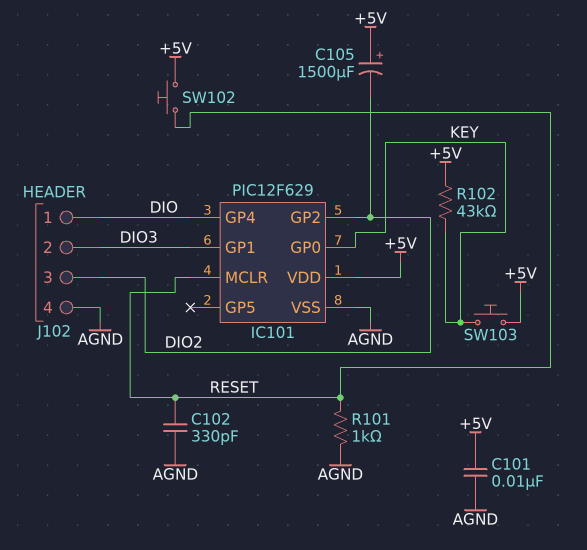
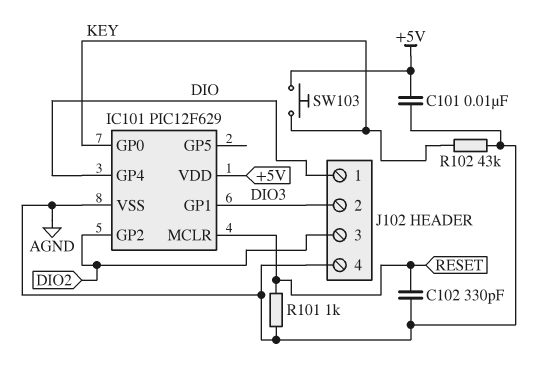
C105: 1500uF (plus +5V, minus DIO2) -> none
R102: 43k (+5V, KEY) -> 43k (AGND, KEY)
SW102: button (+5V, RESET) -> none

